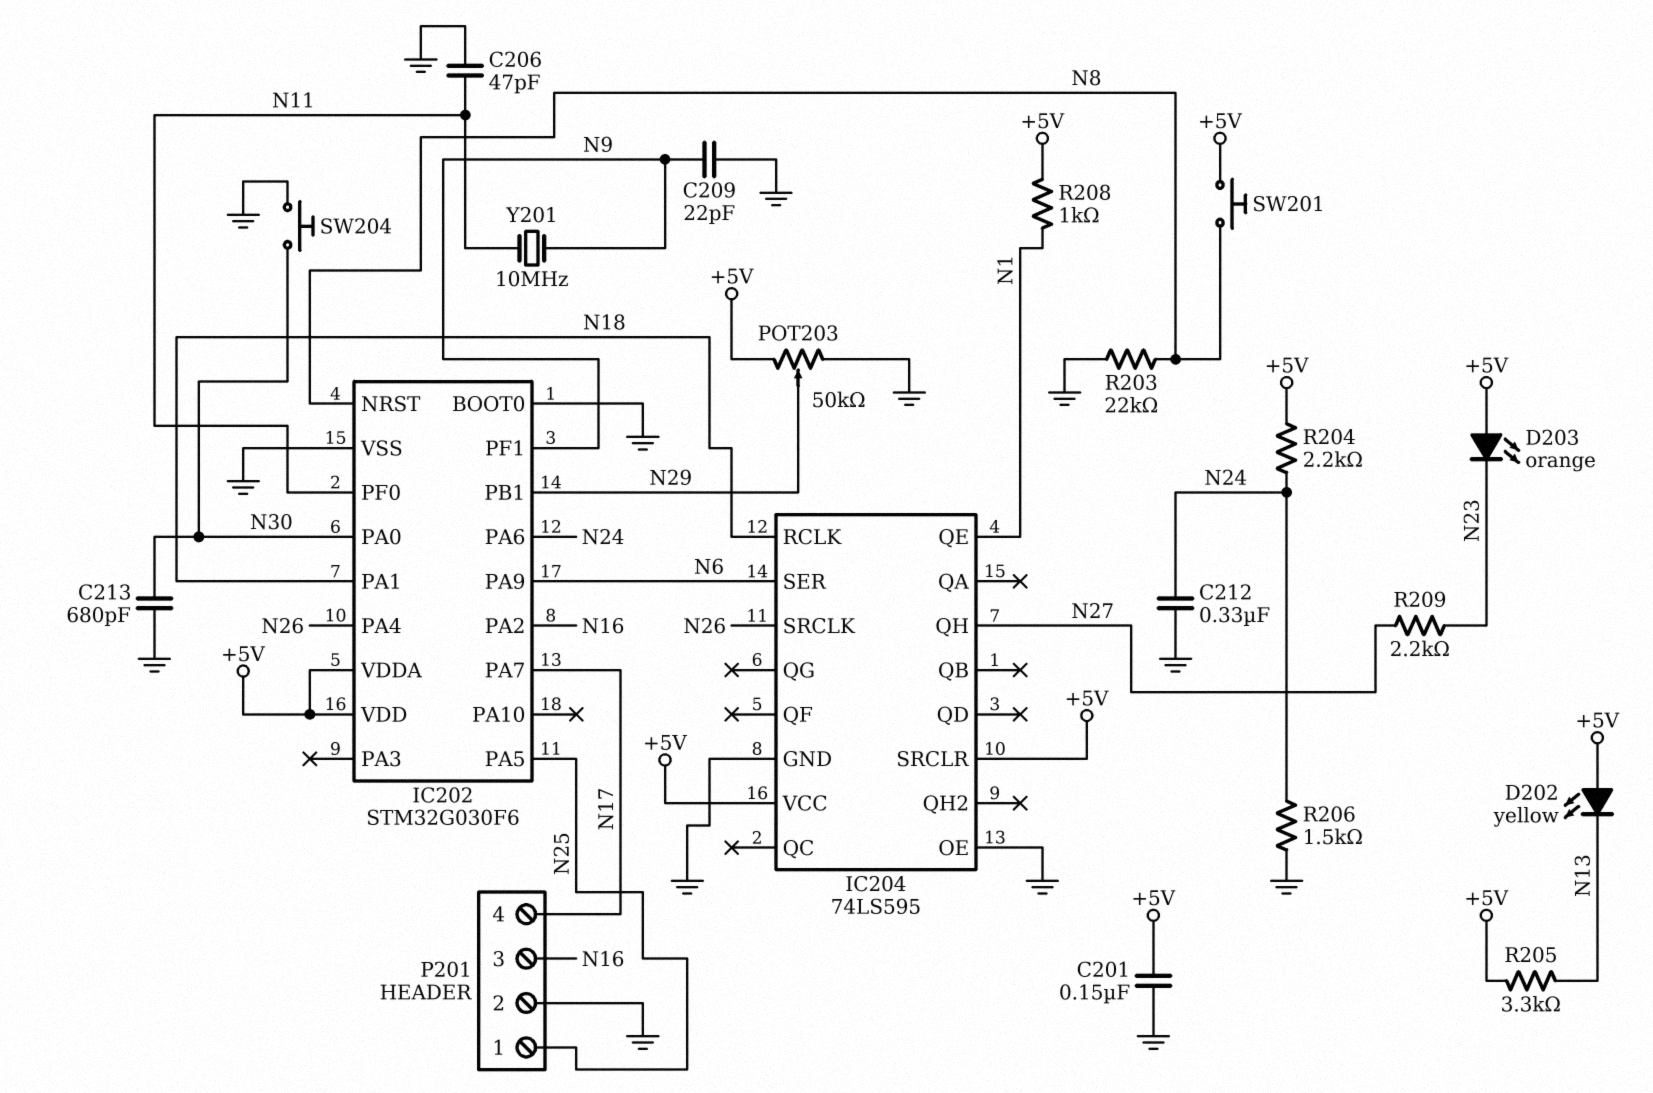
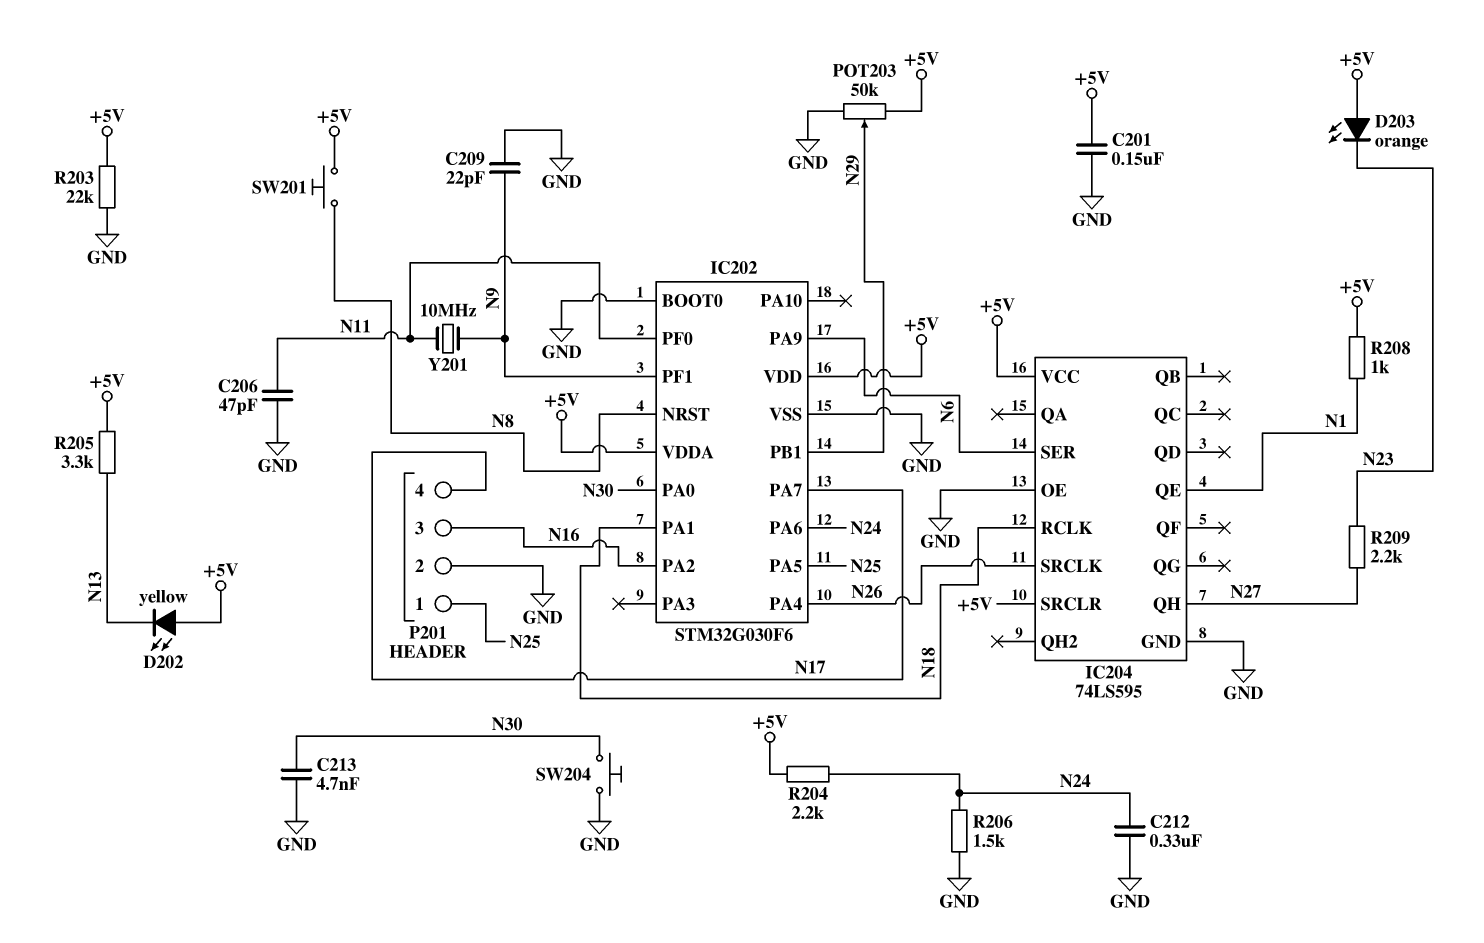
C213: 680pF (GND, N30) -> 4.7nF (GND, N30)
R203: 22k (GND, N8) -> 22k (+5V, GND)

